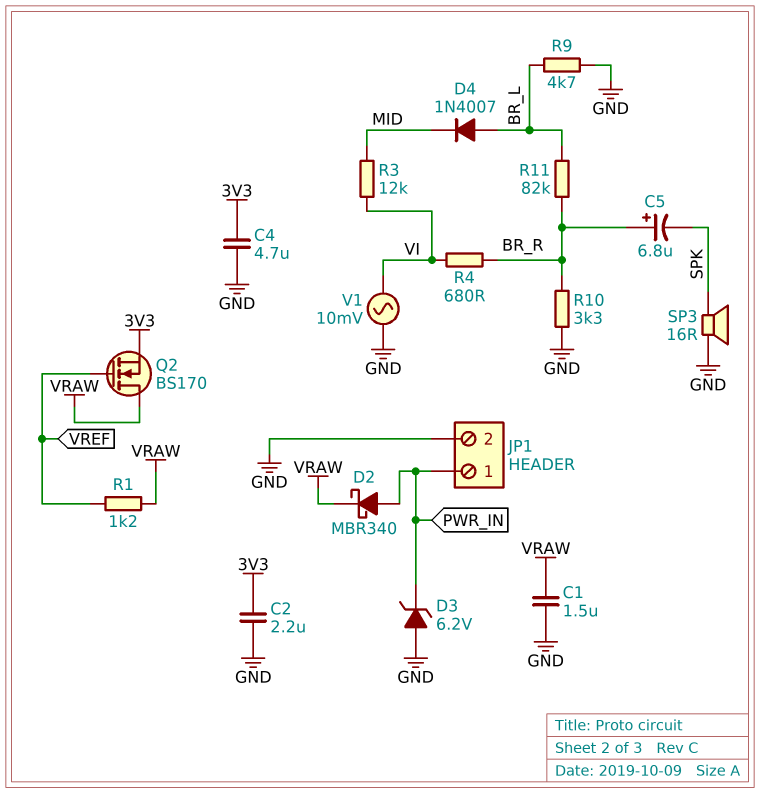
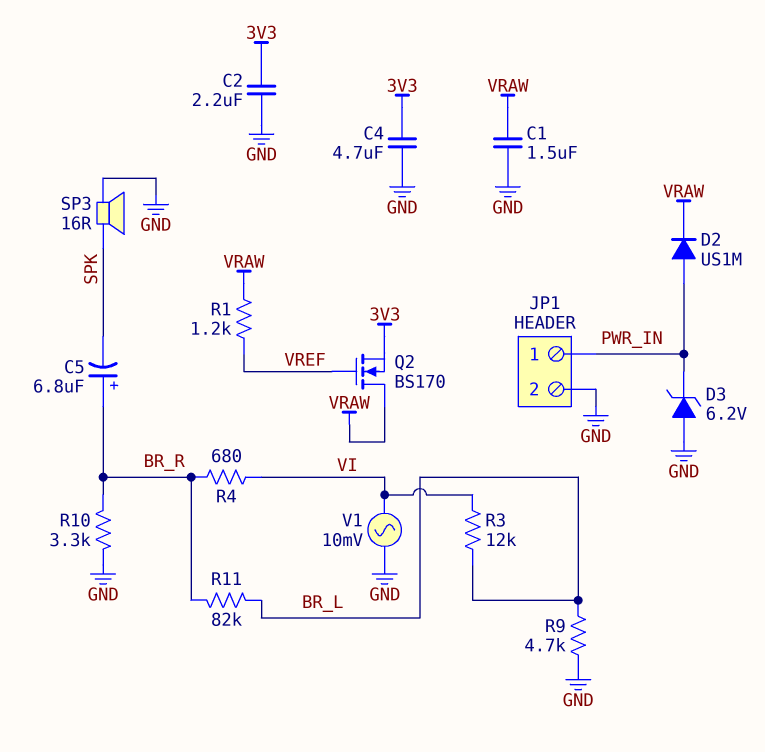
D2: schottky MBR340 (A PWR_IN, K VRAW) -> diode US1M (A PWR_IN, K VRAW)
D4: diode 1N4007 (A BR_L, K MID) -> none
R3: 12k (MID, VI) -> 12k (BR_L, VI)

